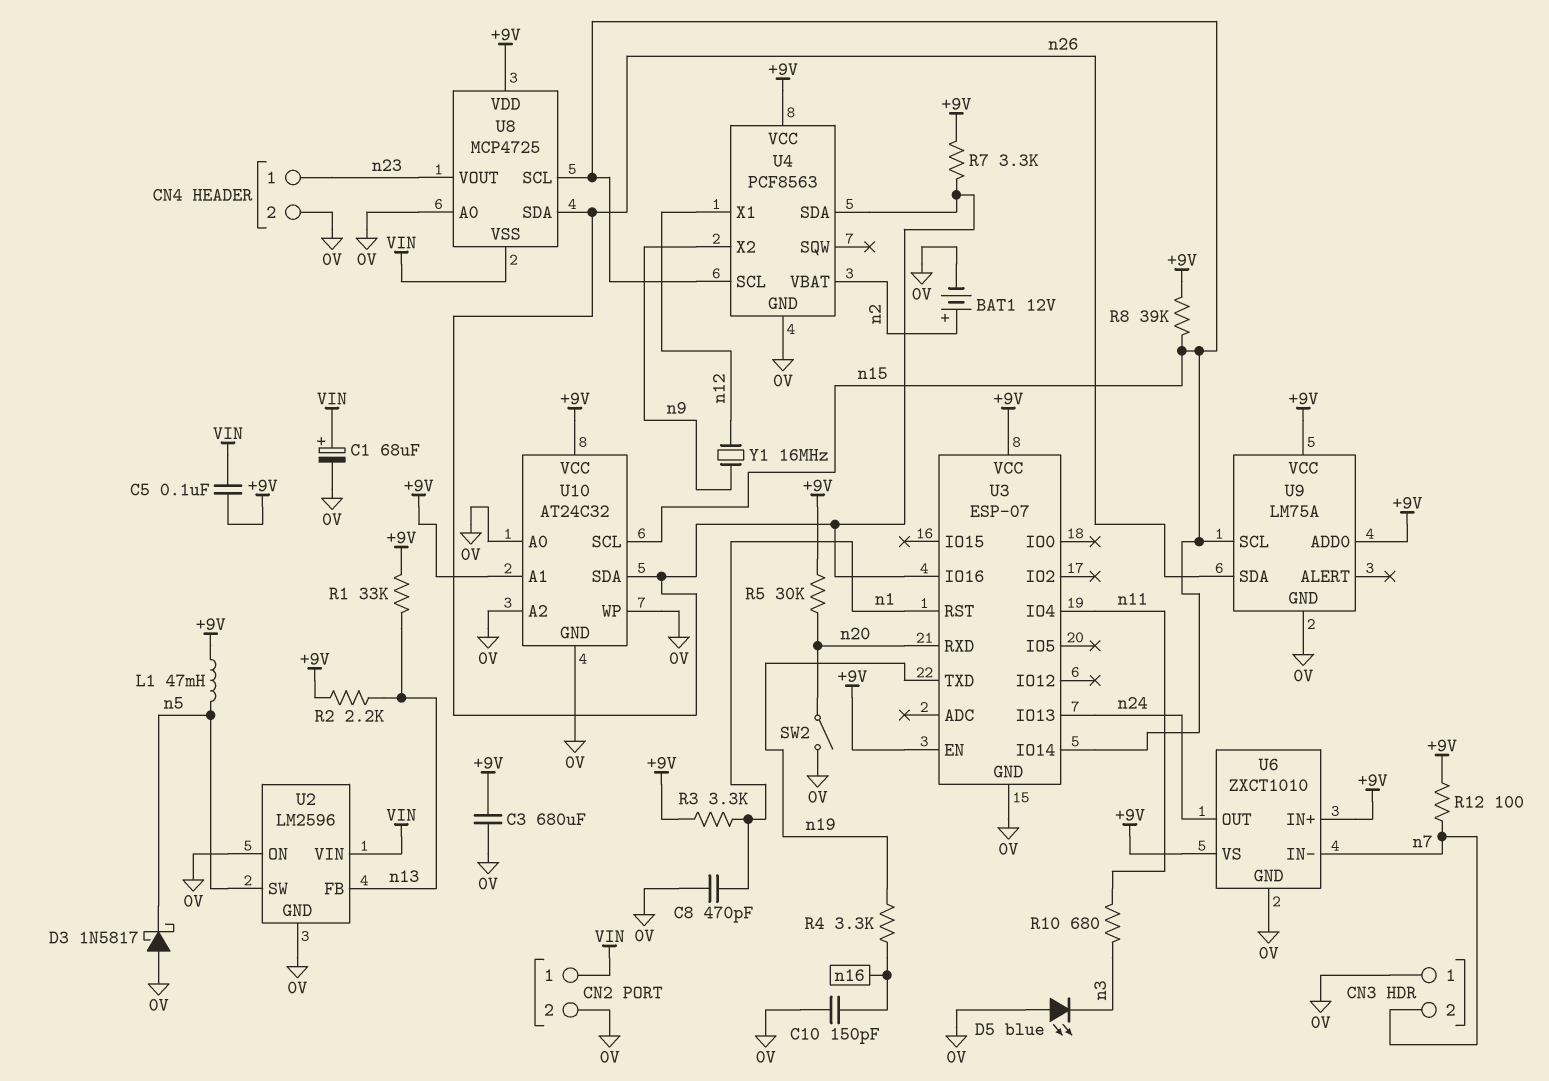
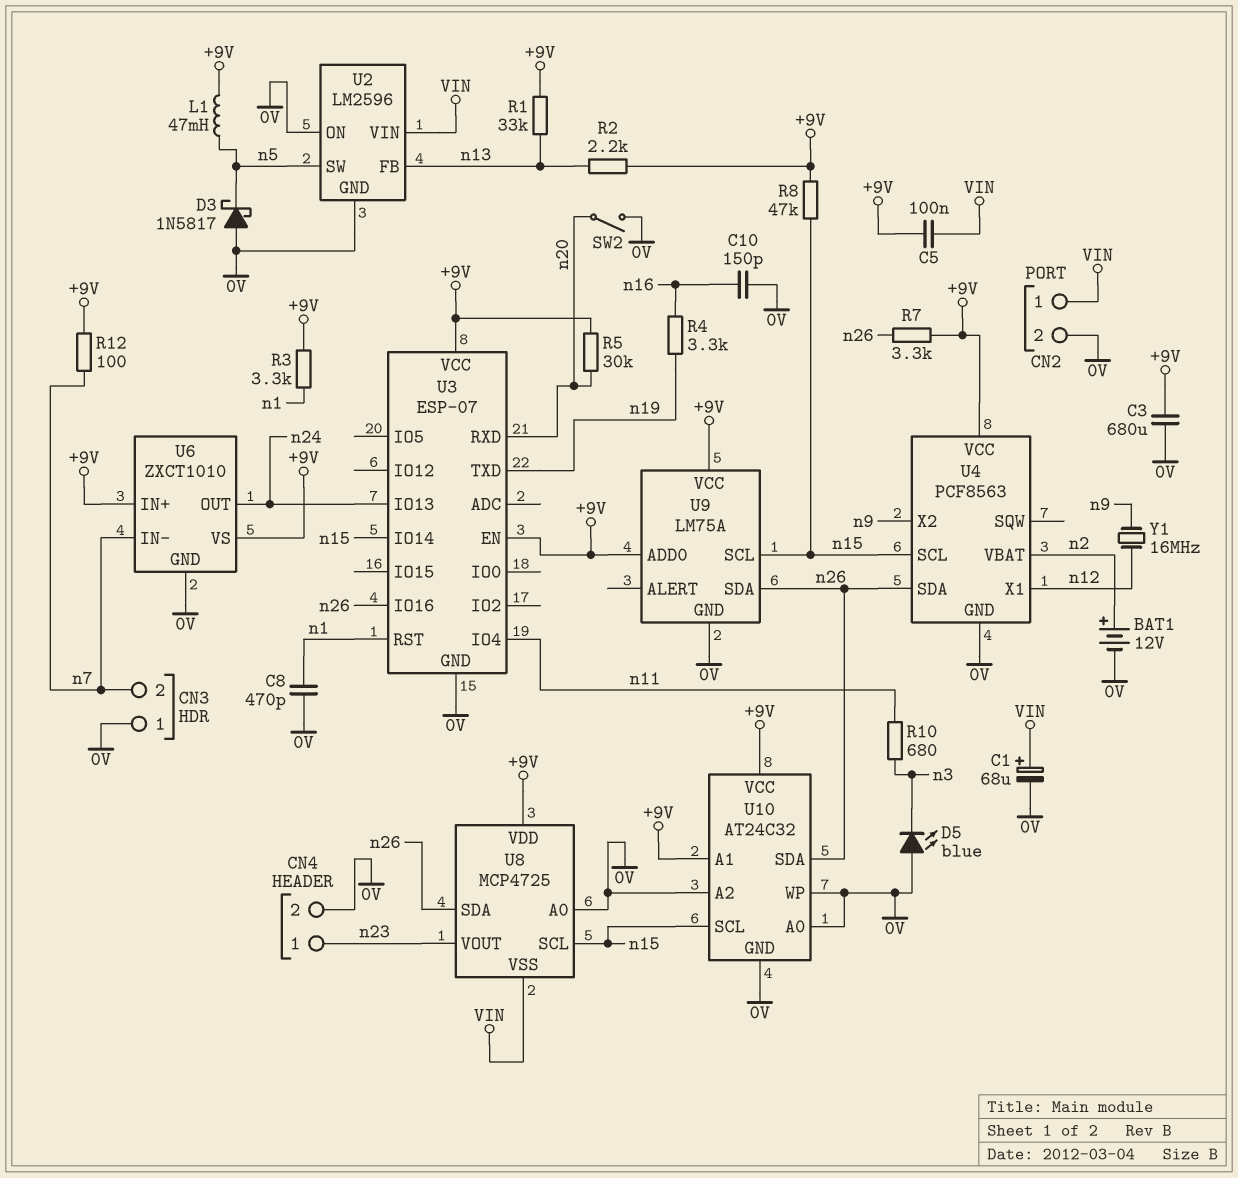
R8: 39k (+9V, n15) -> 47k (+9V, n15)

